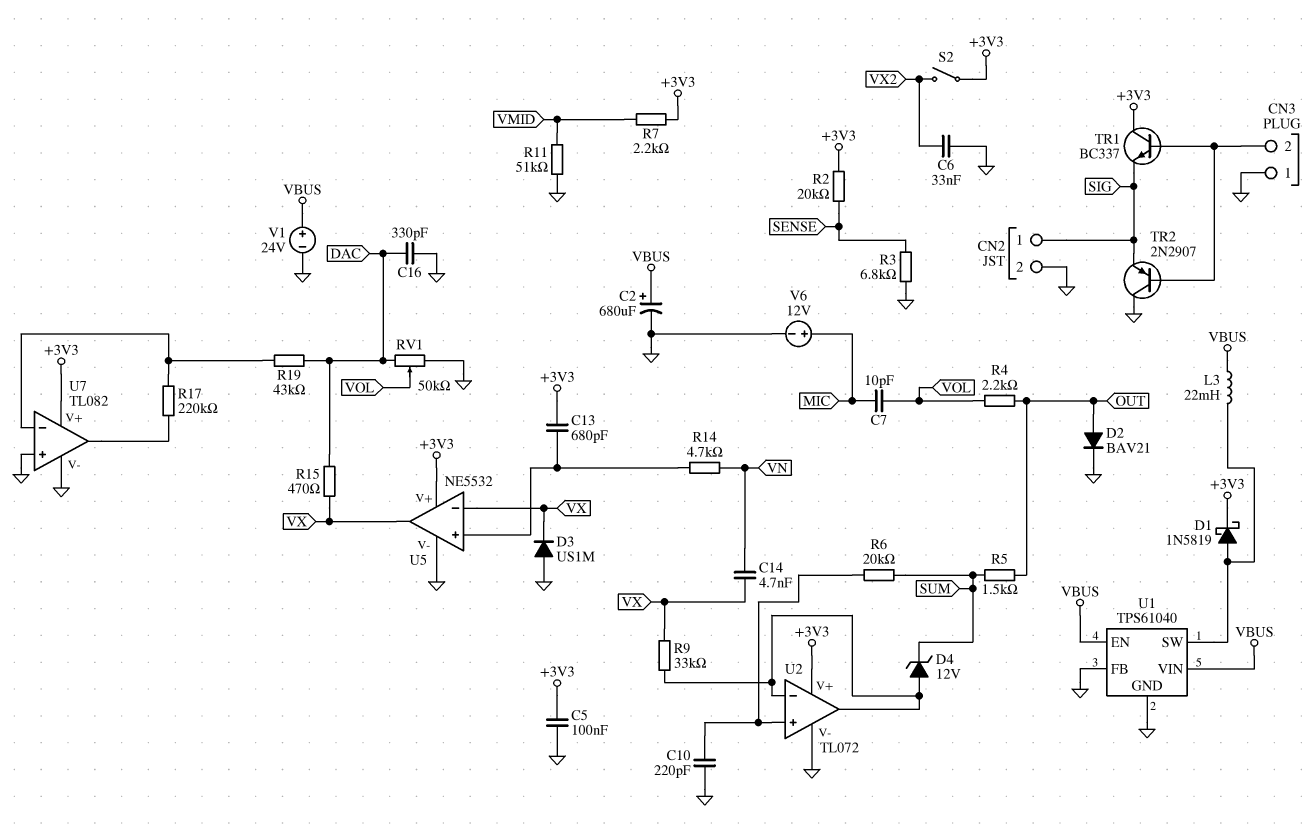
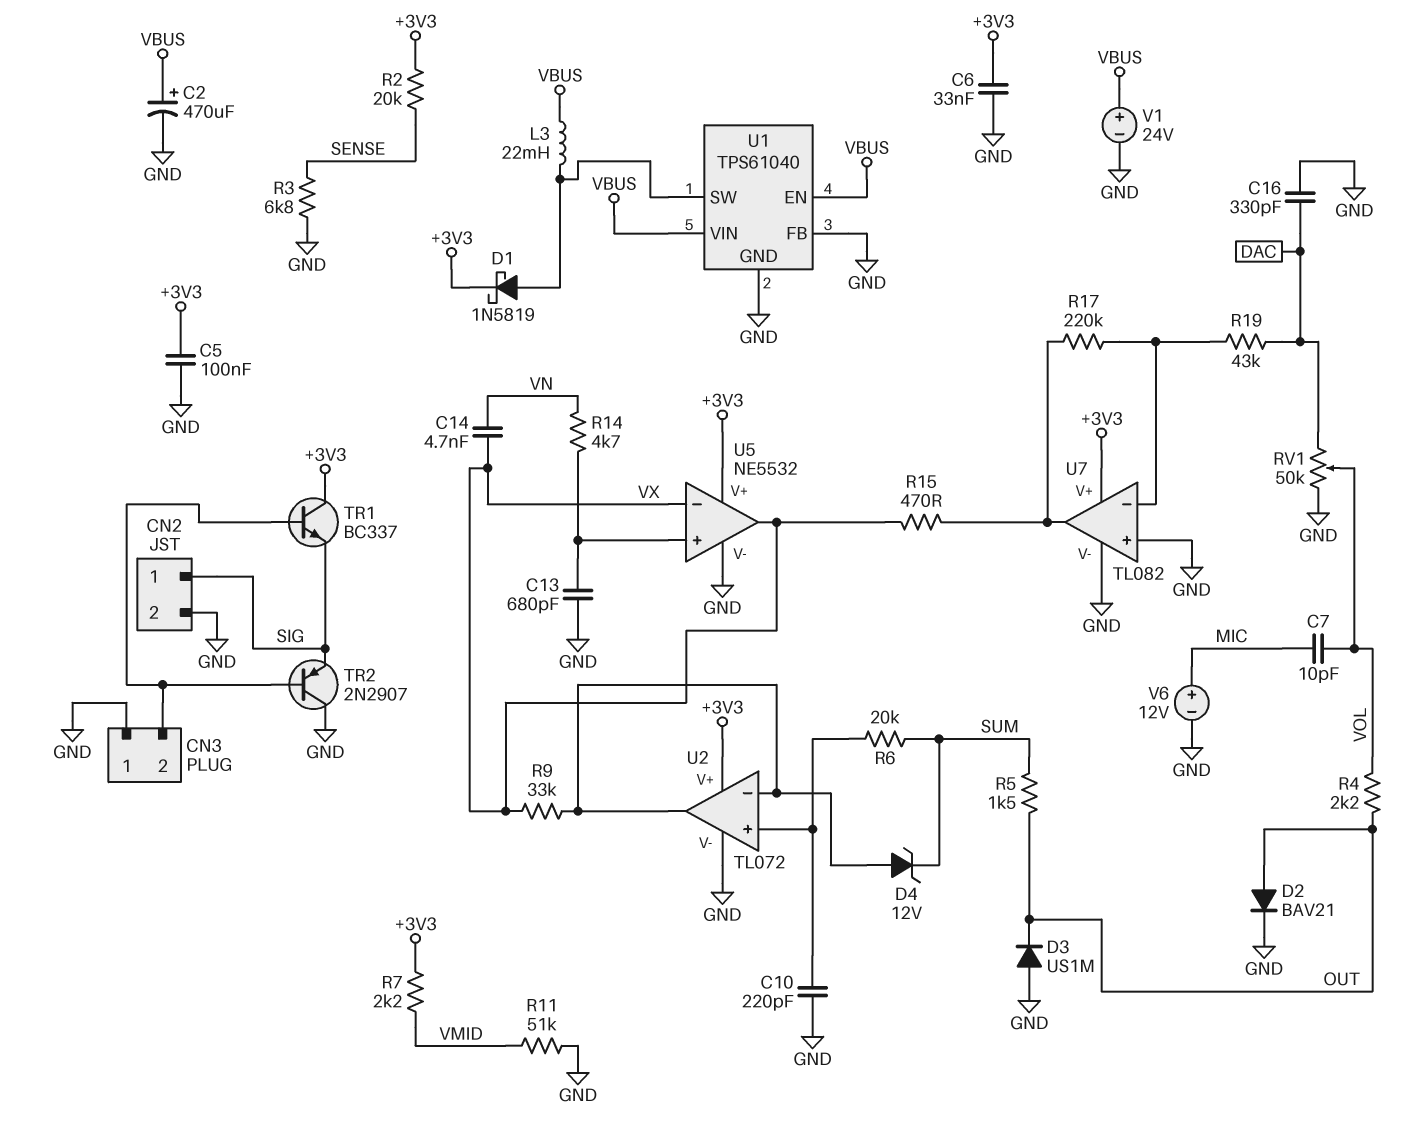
C2: 680uF (plus VBUS, minus GND) -> 470uF (plus VBUS, minus GND)
C6: 33nF (GND, VX2) -> 33nF (+3V3, GND)
C13: 680pF (+3V3, U5/in+) -> 680pF (GND, U5/in+)
D3: diode US1M (A GND, K VX) -> diode US1M (A GND, K OUT)
R15: 470 (DAC, VX) -> 470 (U7/out, VX)
S2: switch (+3V3, VX2) -> none

